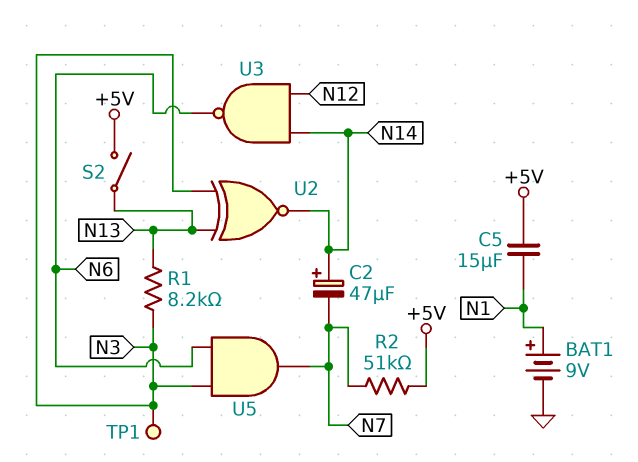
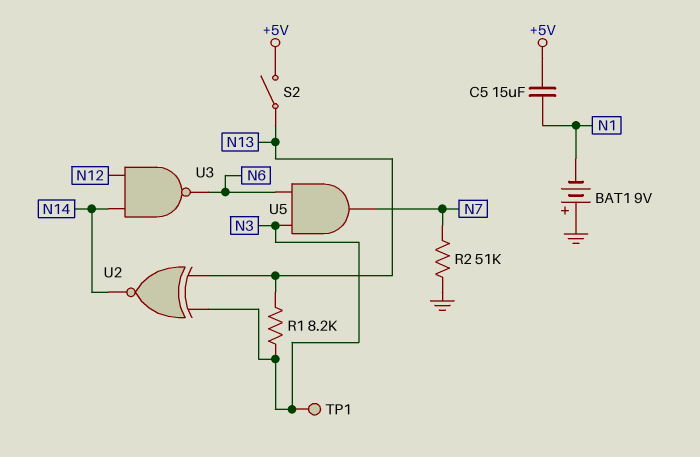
BAT1: 9V (plus N1, minus GND) -> 9V (plus GND, minus N1)
C2: 47uF (plus N14, minus N7) -> none
R2: 51k (+5V, N7) -> 51k (GND, N7)

